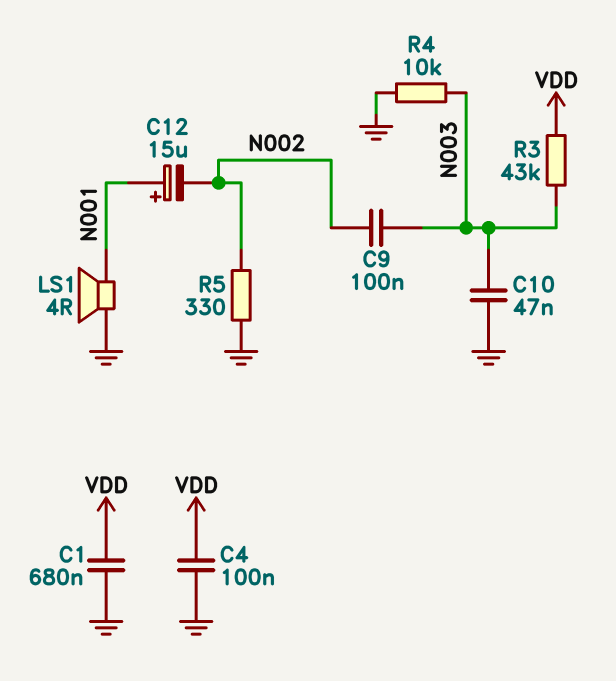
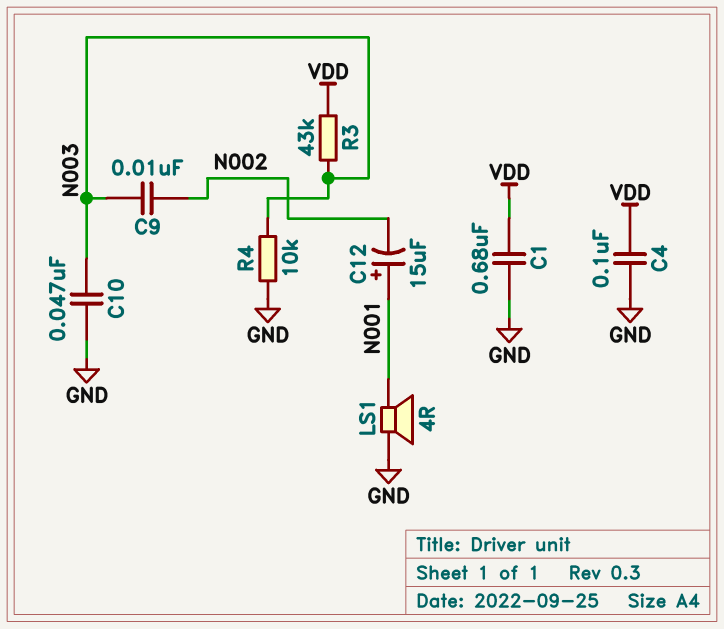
C9: 100nF (N002, N003) -> 10nF (N002, N003)
R5: 330 (GND, N002) -> none

